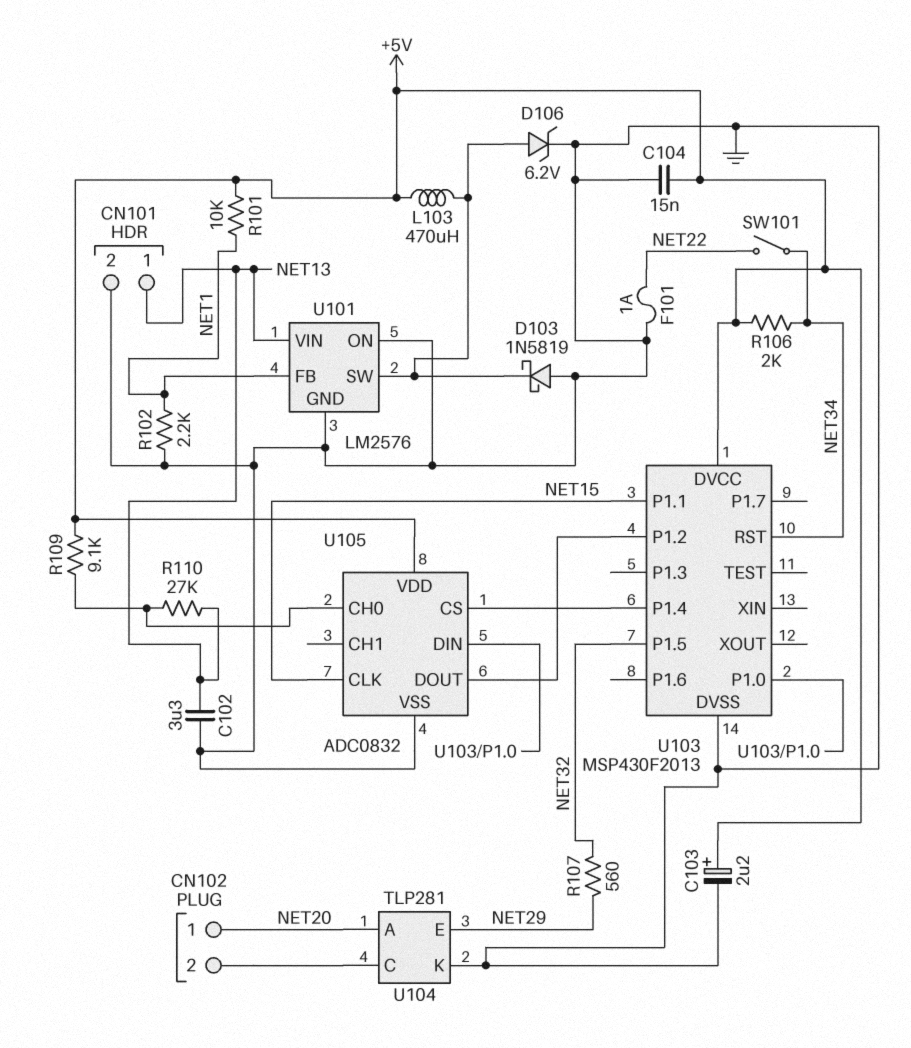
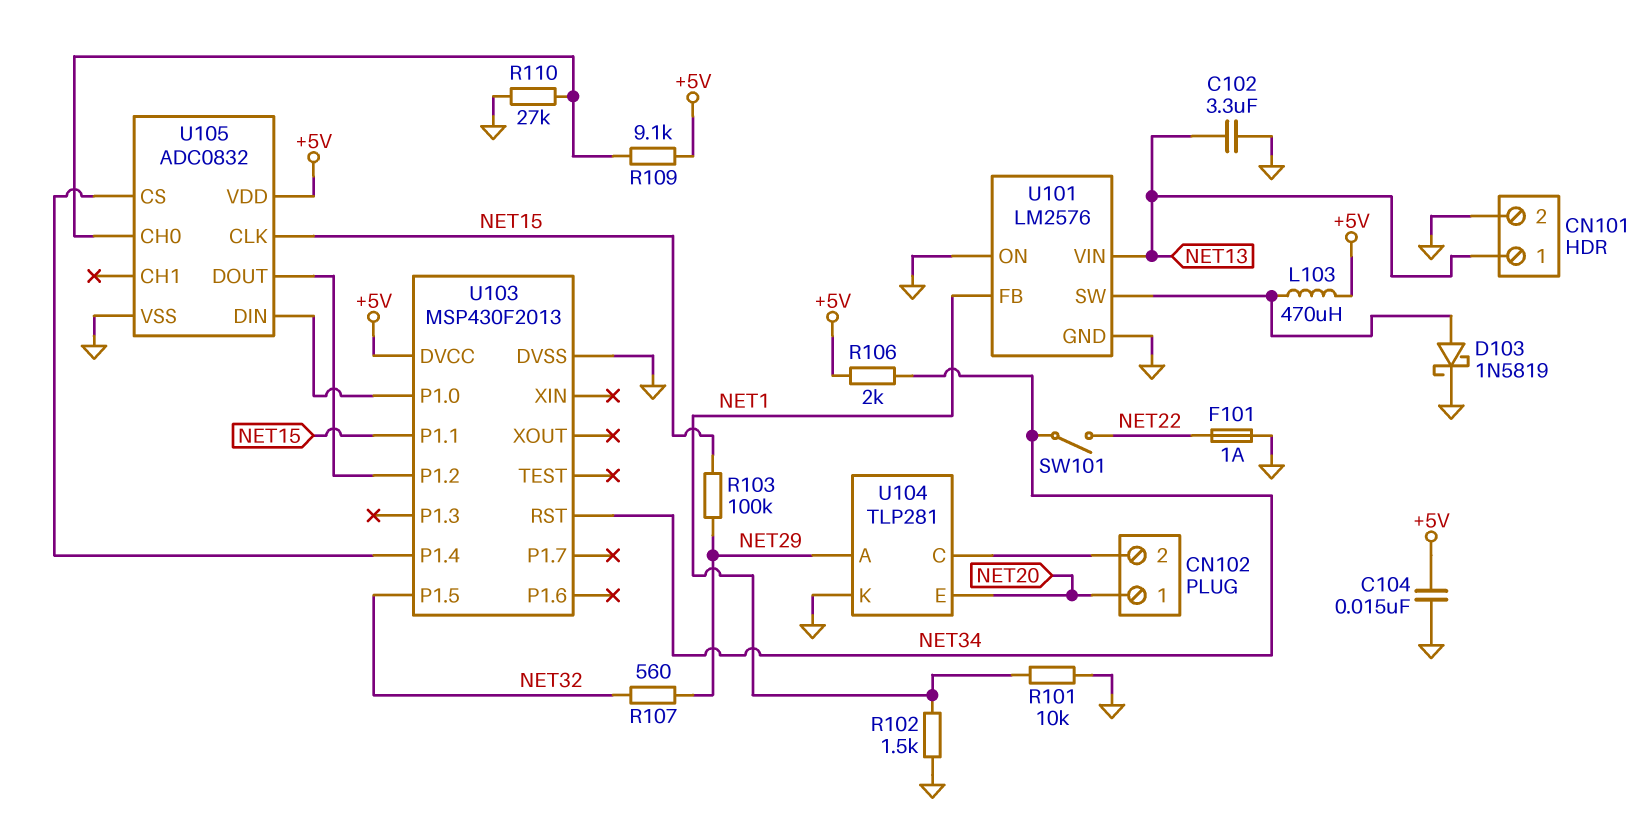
C103: 2.2uF (plus +5V, minus GND) -> none
D103: schottky 1N5819 (A GND, K U101/SW) -> schottky 1N5819 (A U101/SW, K GND)
D106: zener 6.2V (A U101/SW, K GND) -> none
R101: 10k (+5V, NET1) -> 10k (GND, NET1)
R102: 2.2k (GND, NET1) -> 1.5k (GND, NET1)
R103: none -> 100k (NET15, NET29)
R110: 27k (NET13, U105/CH0) -> 27k (GND, U105/CH0)
U104 pin A: NET20 -> NET29
U104 pin E: NET29 -> NET20

